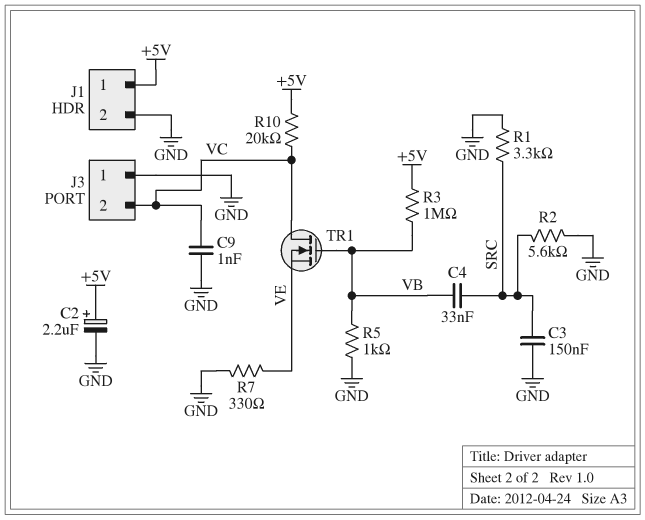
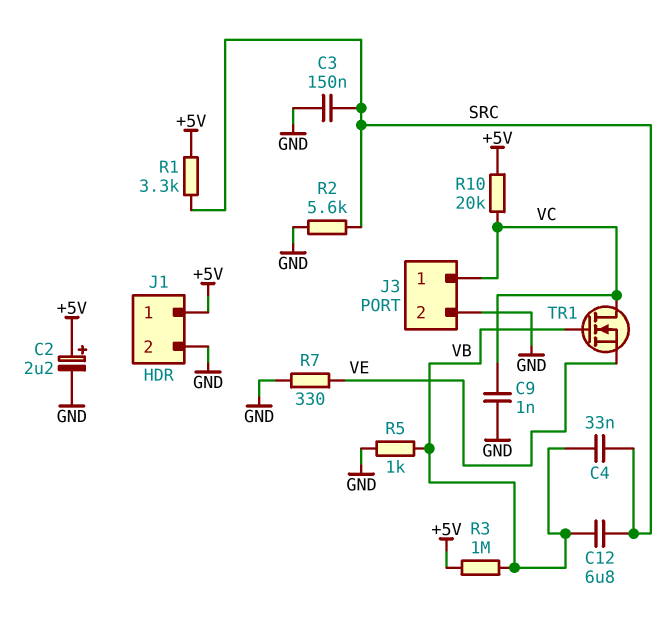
C12: none -> 6.8uF (SRC, VB)
J3 pin 1: GND -> VC
J3 pin 2: VC -> GND
R1: 3.3k (GND, SRC) -> 3.3k (+5V, SRC)

